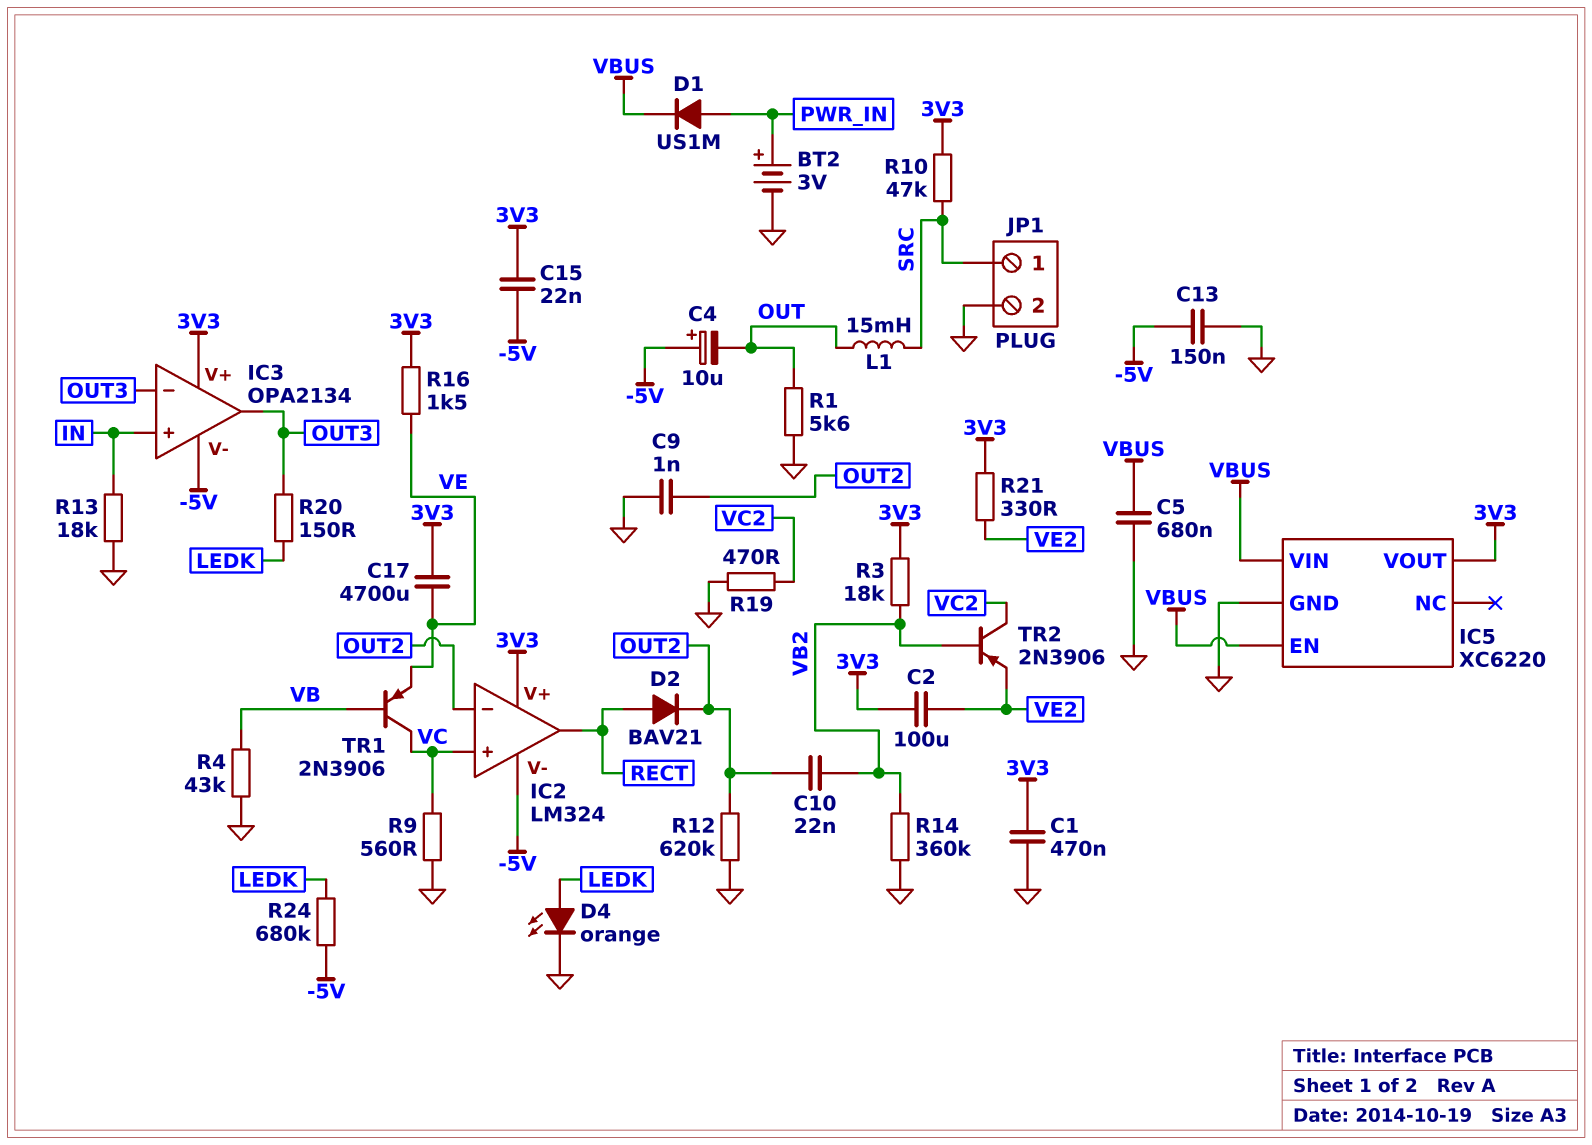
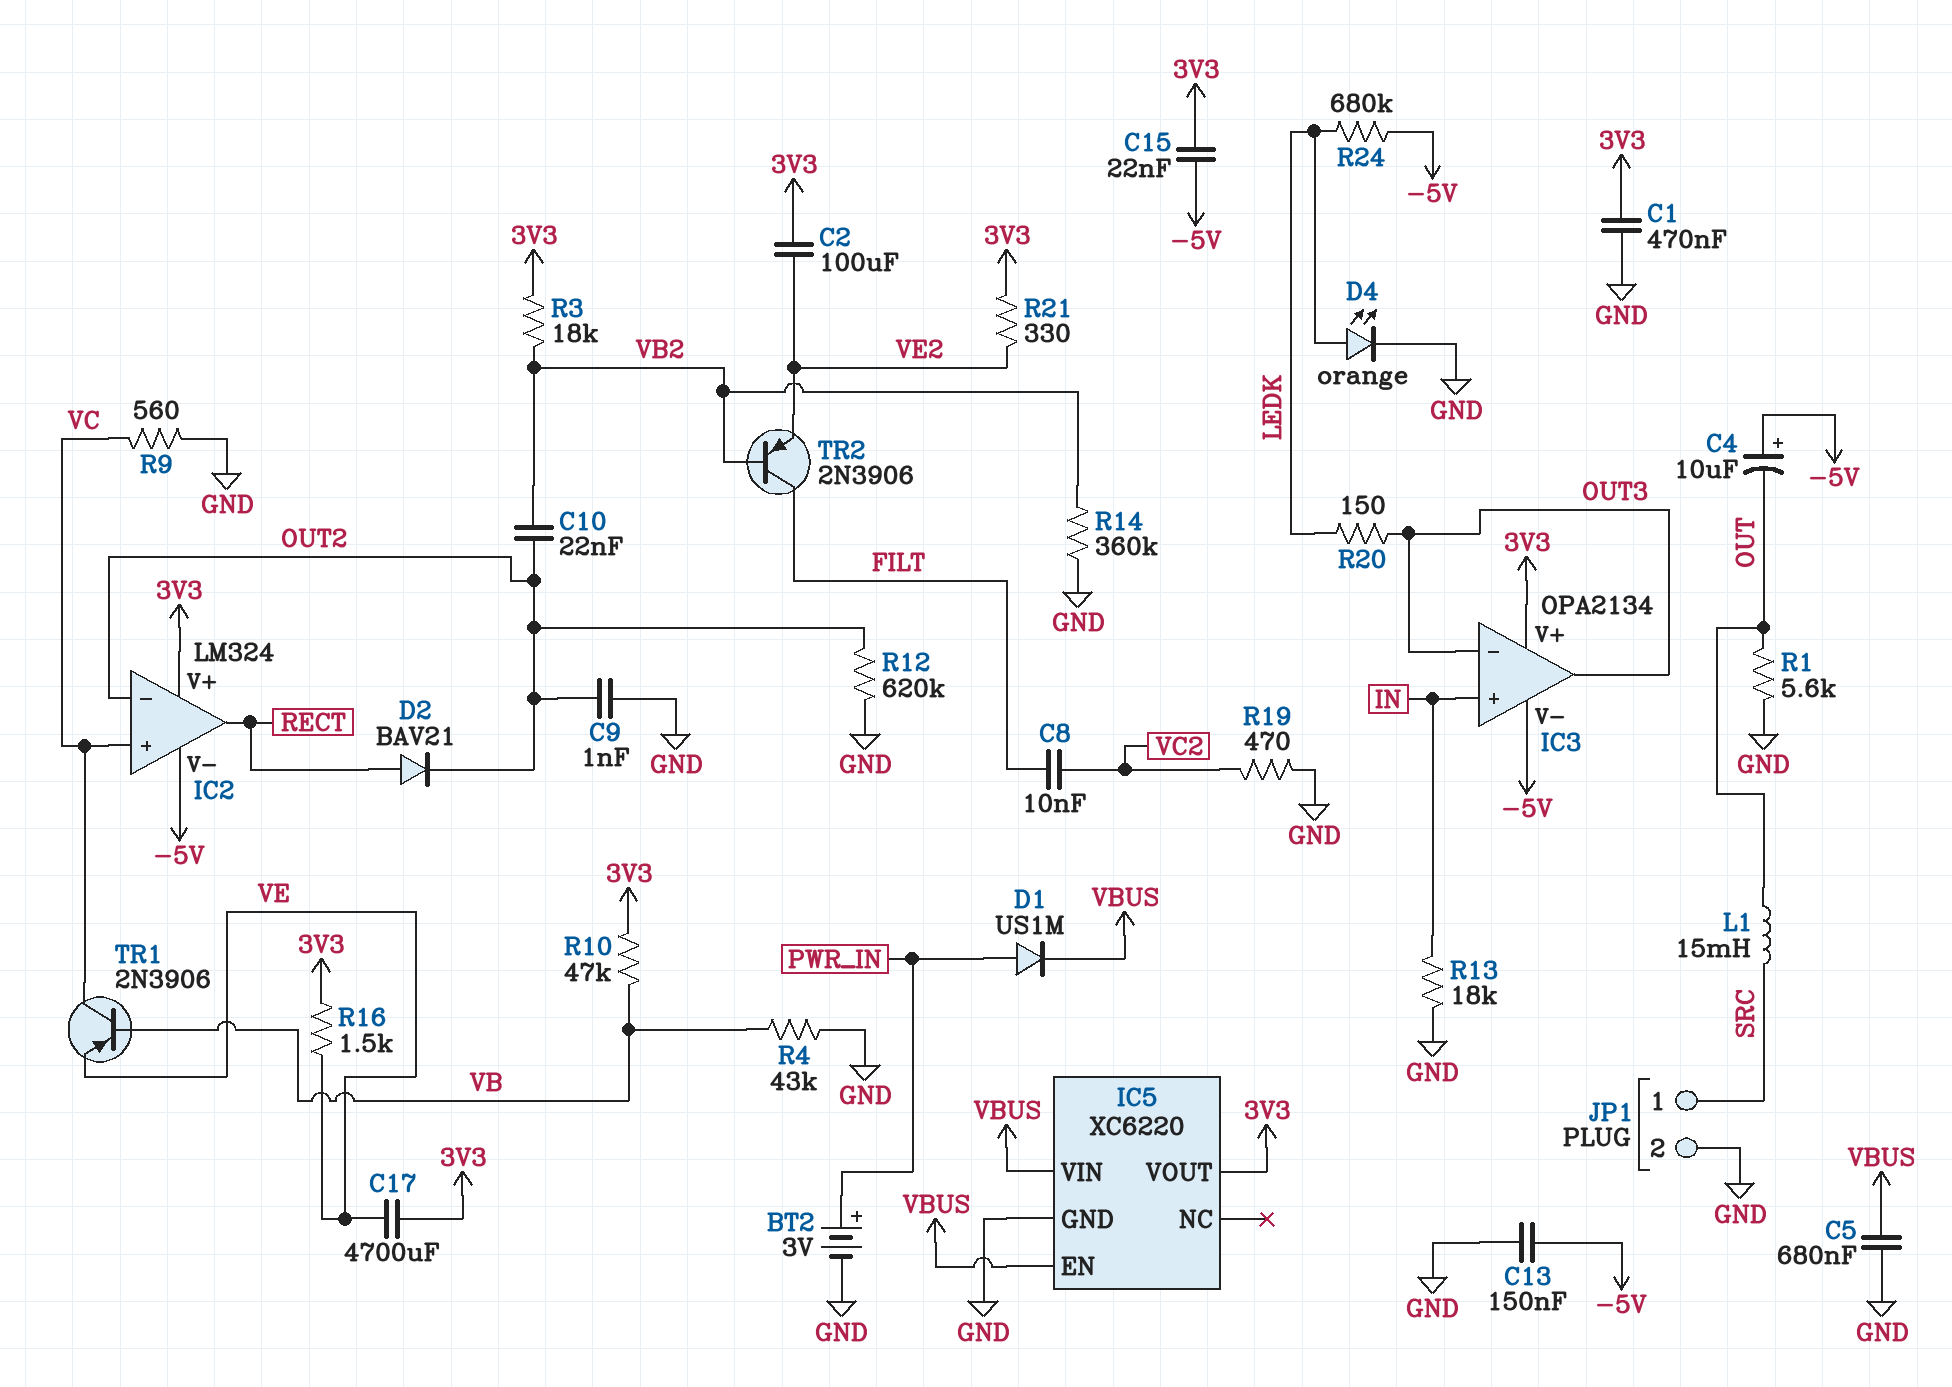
C8: none -> 10nF (FILT, VC2)
R10: 47k (3V3, SRC) -> 47k (3V3, VB)
TR2: PNP 2N3906 (B VB2, C VC2, E VE2) -> PNP 2N3906 (B VB2, C FILT, E VE2)

